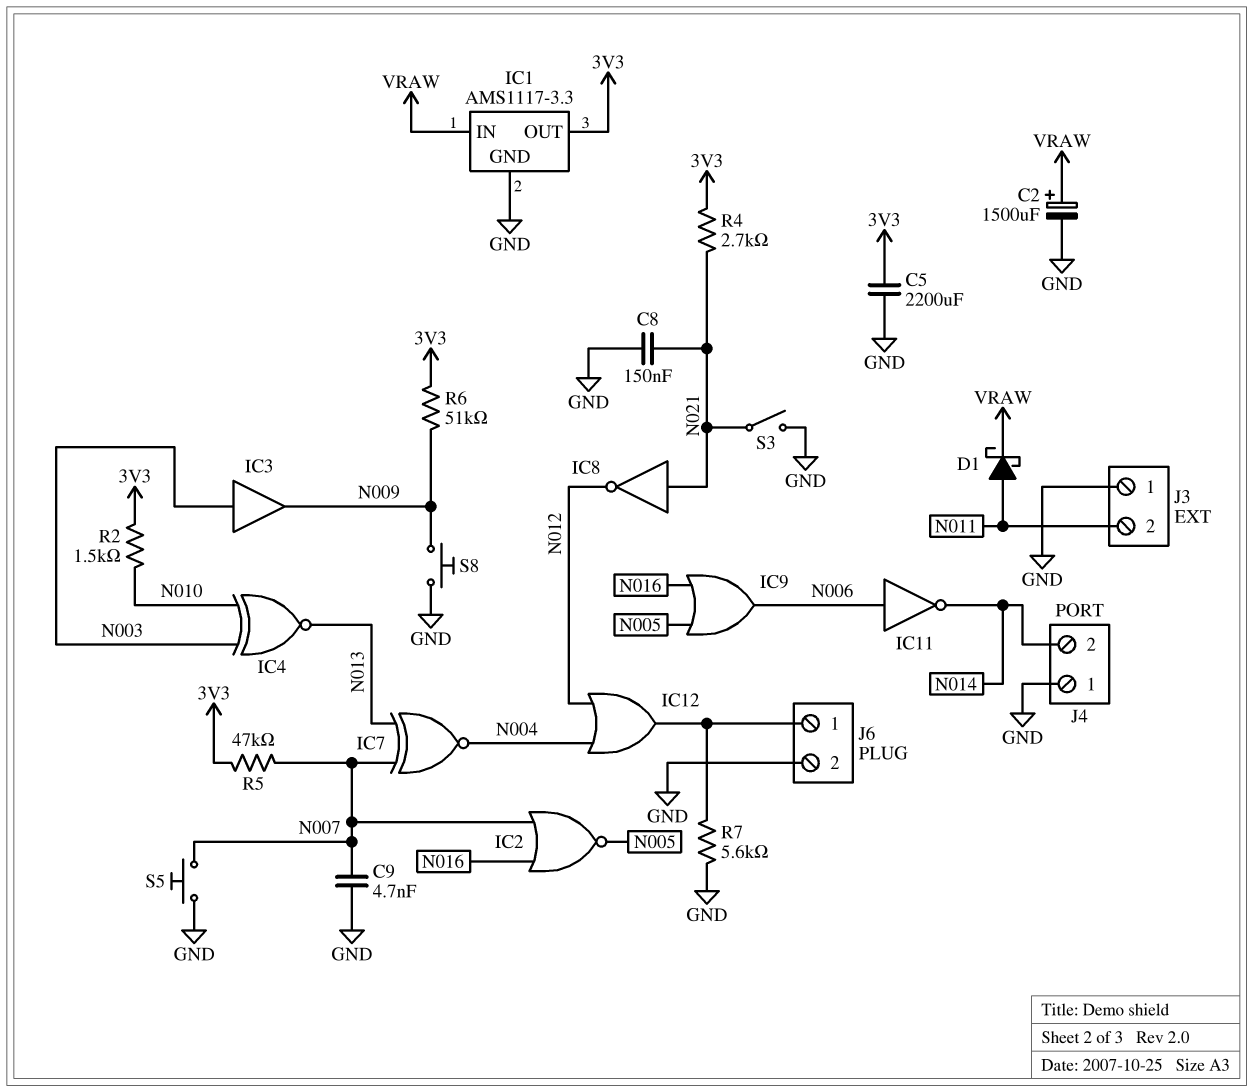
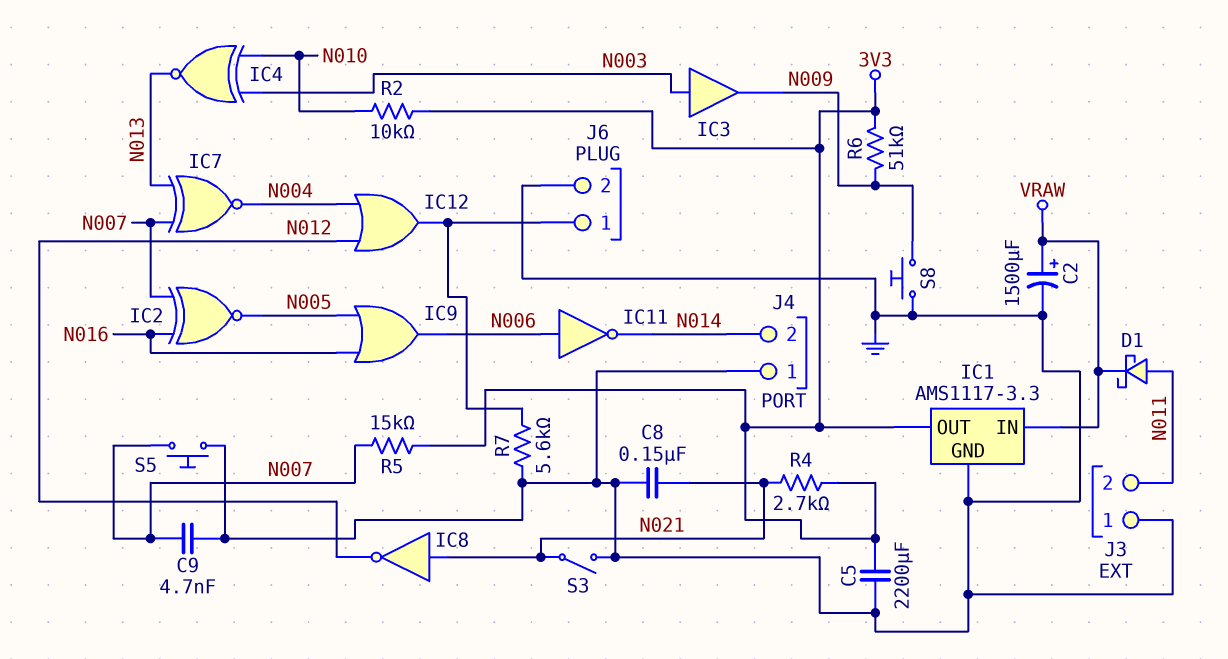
IC2: NOR (in N007, in N016, out N005) -> XNOR (in N007, in N016, out N005)
R2: 1.5k (3V3, N010) -> 10k (3V3, N010)
R5: 47k (3V3, N007) -> 15k (3V3, N007)

